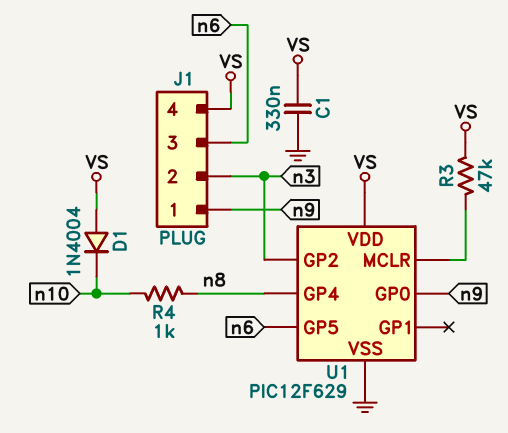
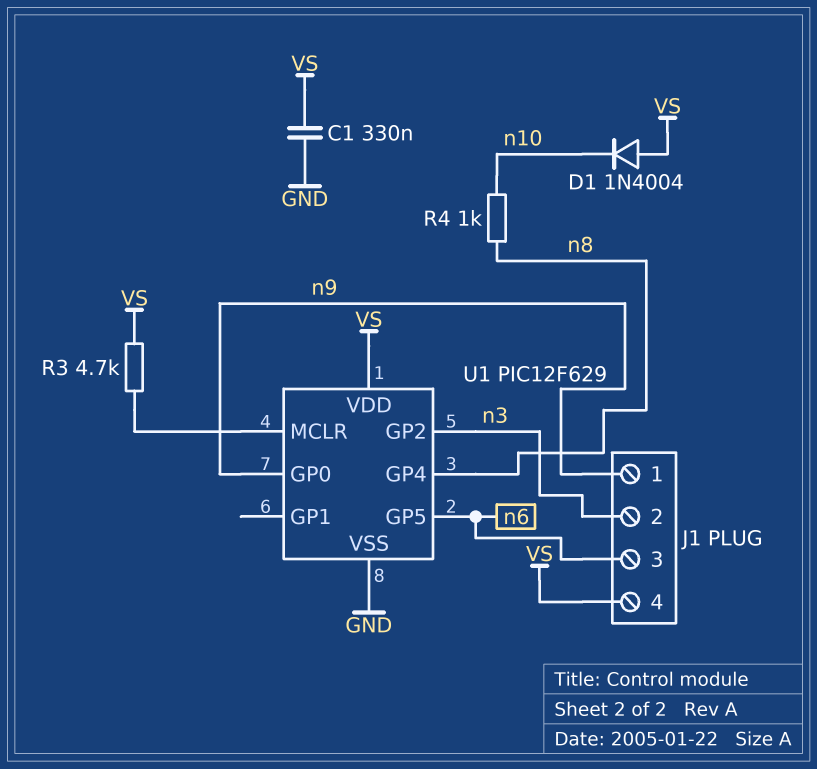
R3: 47k (U1/MCLR, VS) -> 4.7k (U1/MCLR, VS)

